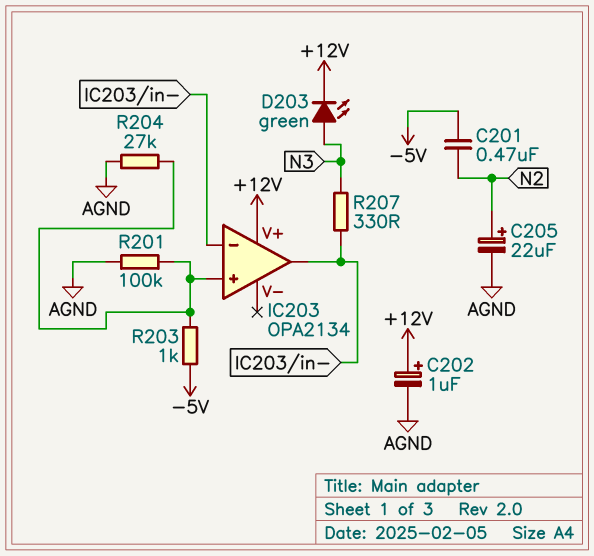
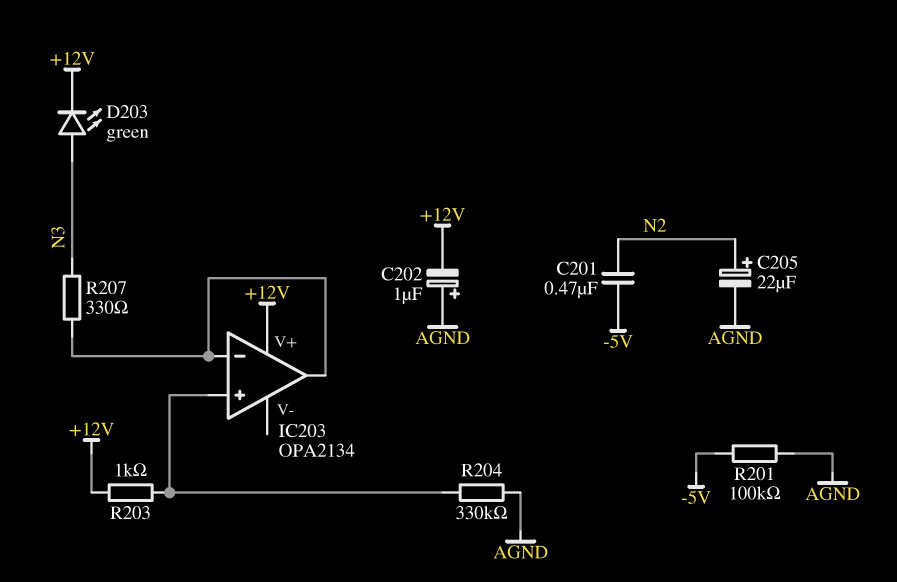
C202: 1uF (plus +12V, minus AGND) -> 1uF (plus AGND, minus +12V)
R201: 100k (AGND, IC203/in+) -> 100k (-5V, AGND)
R203: 1k (-5V, IC203/in+) -> 1k (+12V, IC203/in+)
R204: 27k (AGND, IC203/in+) -> 330k (AGND, IC203/in+)

